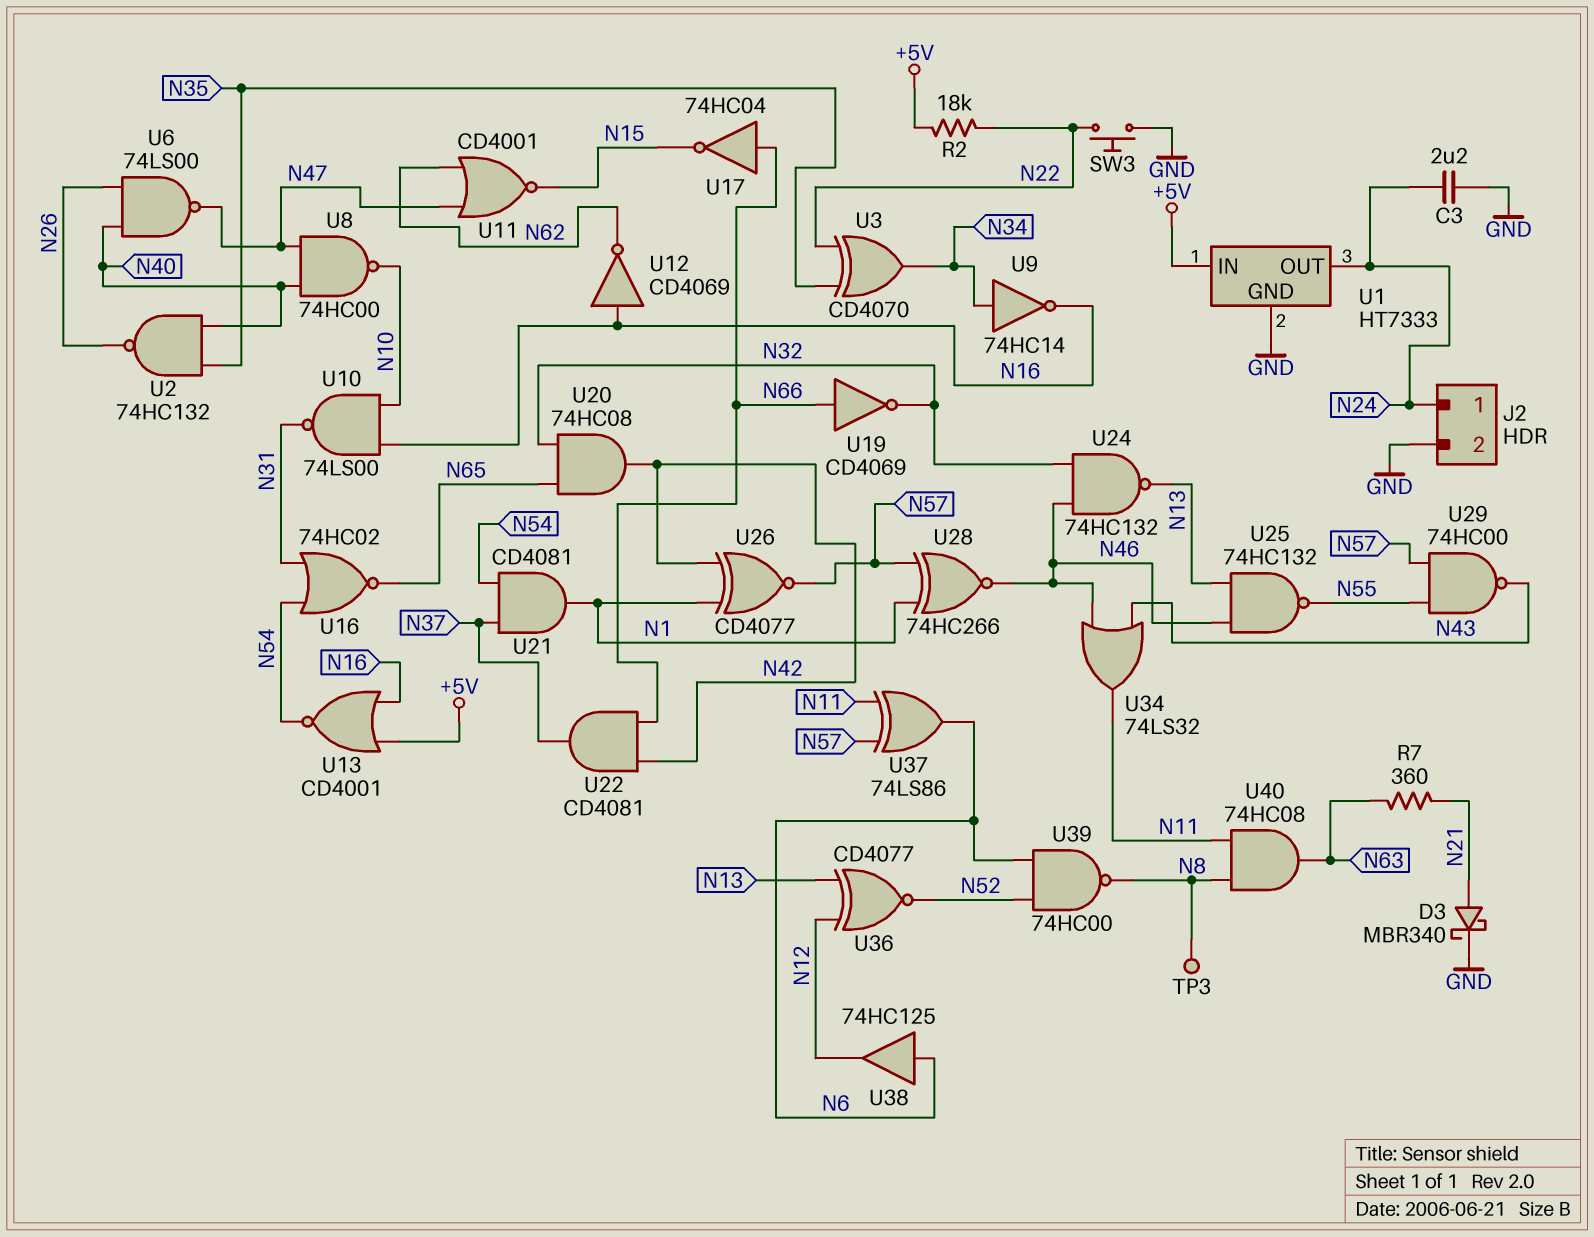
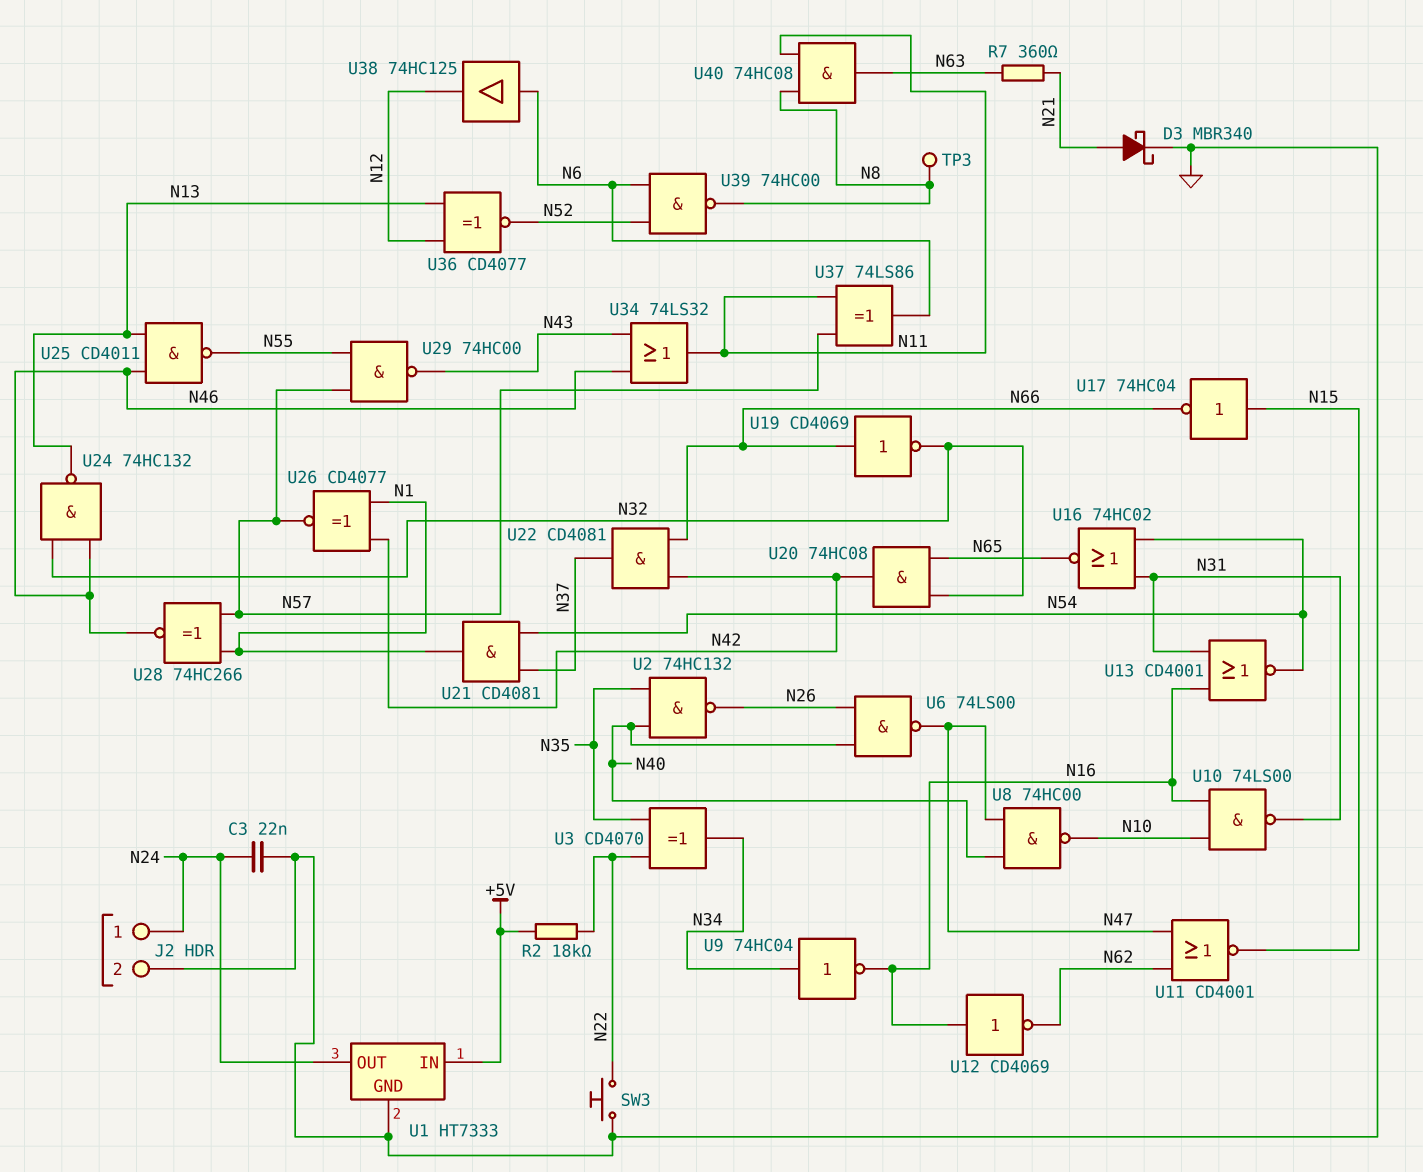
C3: 2.2uF (GND, N24) -> 22nF (GND, N24)
U9: NOT 74HC14 (in N34, out N16) -> NOT 74HC04 (in N34, out N16)
U13: NOR CD4001 (in +5V, in N16, out N54) -> NOR CD4001 (in N16, in N31, out N54)
U17: NOT 74HC04 (in N66, out N15) -> NOT 74HC04 (in N15, out N66)
U25: NAND 74HC132 (in N13, in N46, out N55) -> NAND CD4011 (in N13, in N46, out N55)

